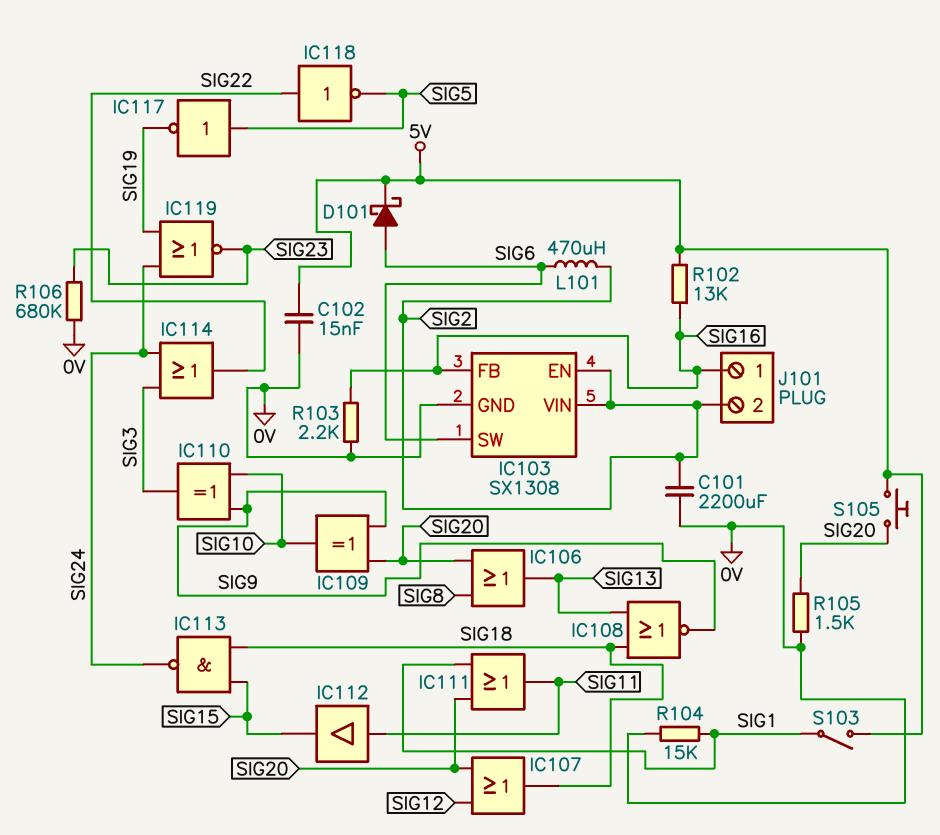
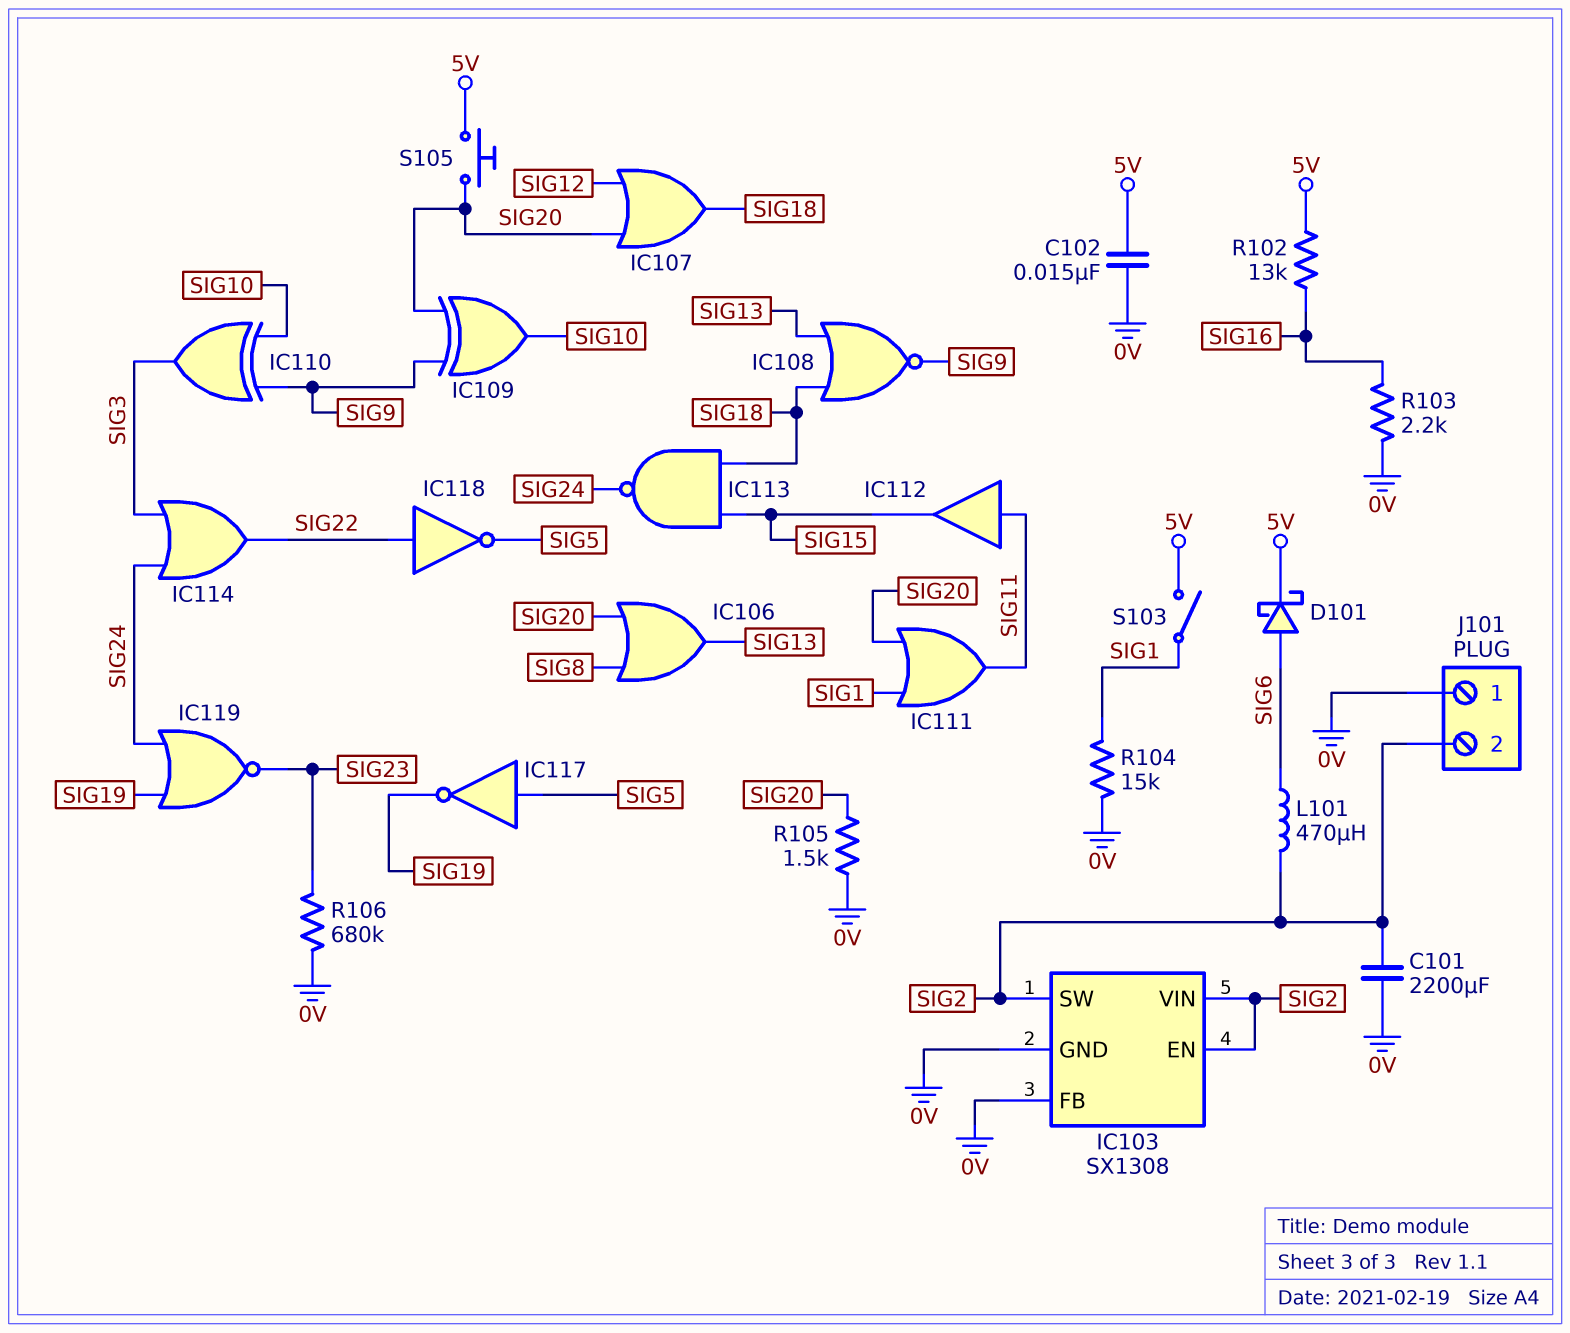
IC103 pin FB: SIG16 -> 0V
IC103 pin SW: SIG6 -> SIG2
J101 pin 1: SIG16 -> 0V

